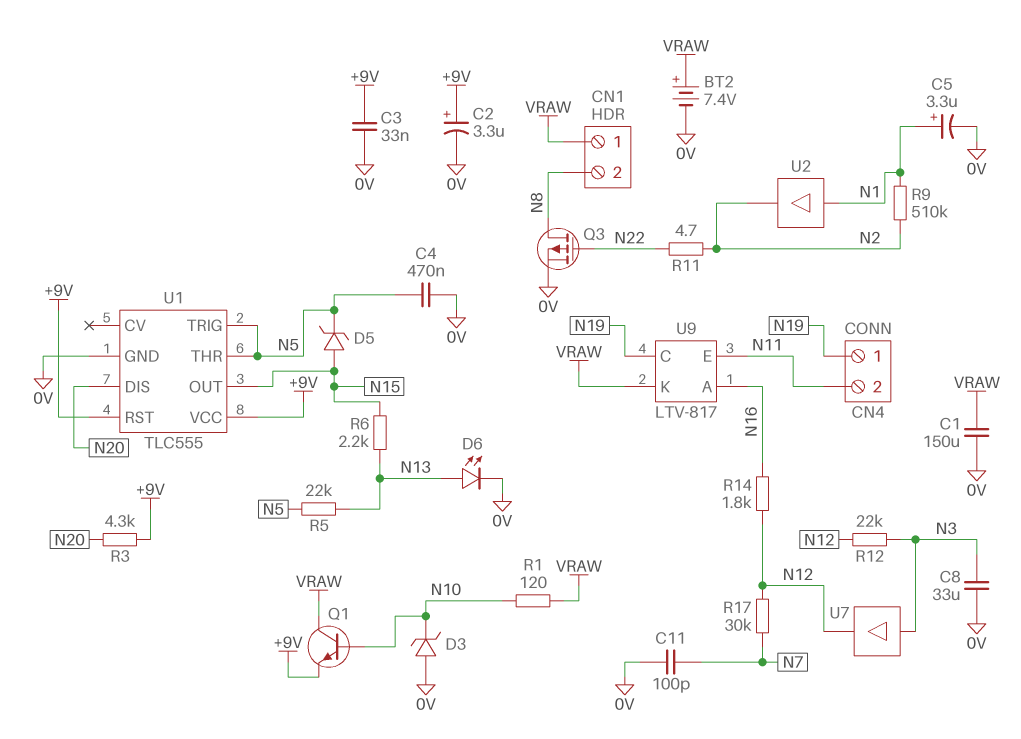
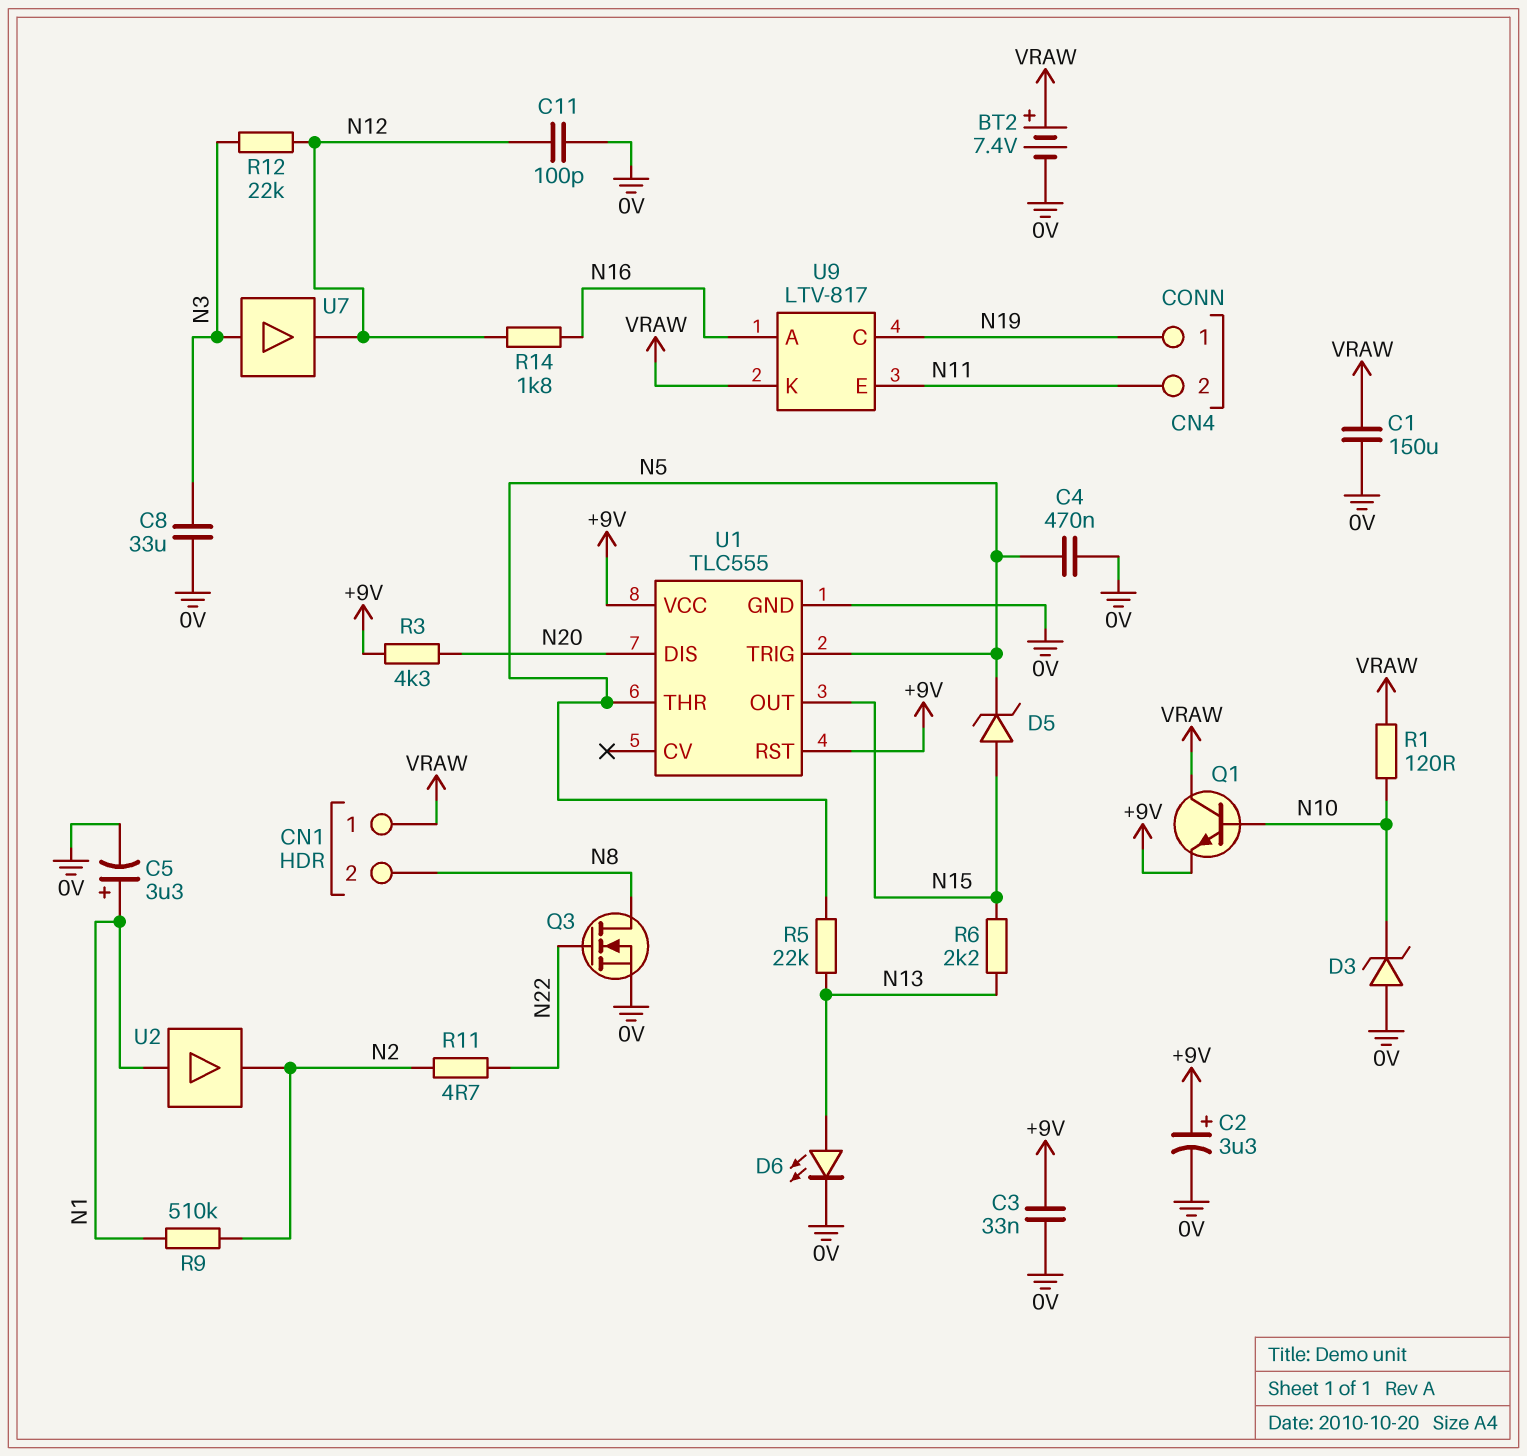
C11: 100pF (0V, N7) -> 100pF (0V, N12)
Q3: PMOS (G N22, D N8, S 0V) -> NMOS (G N22, D N8, S 0V)
R17: 30k (N7, N12) -> none

